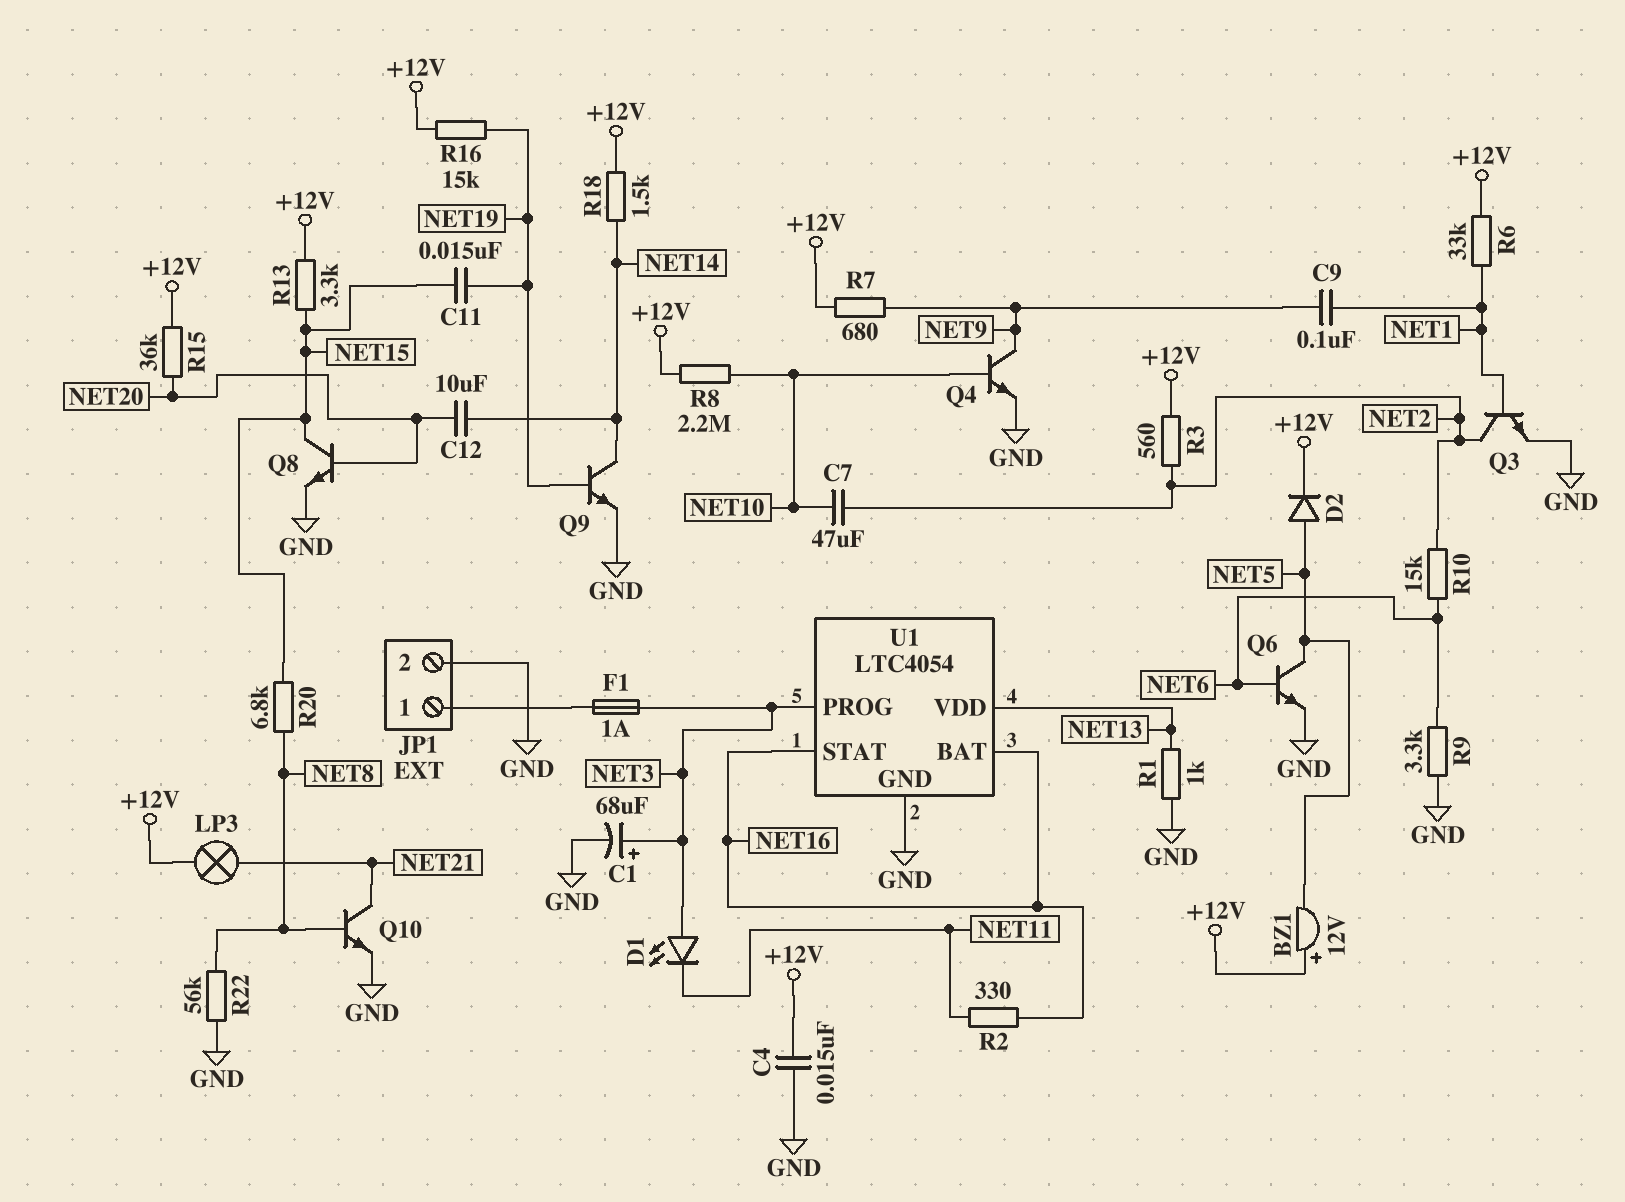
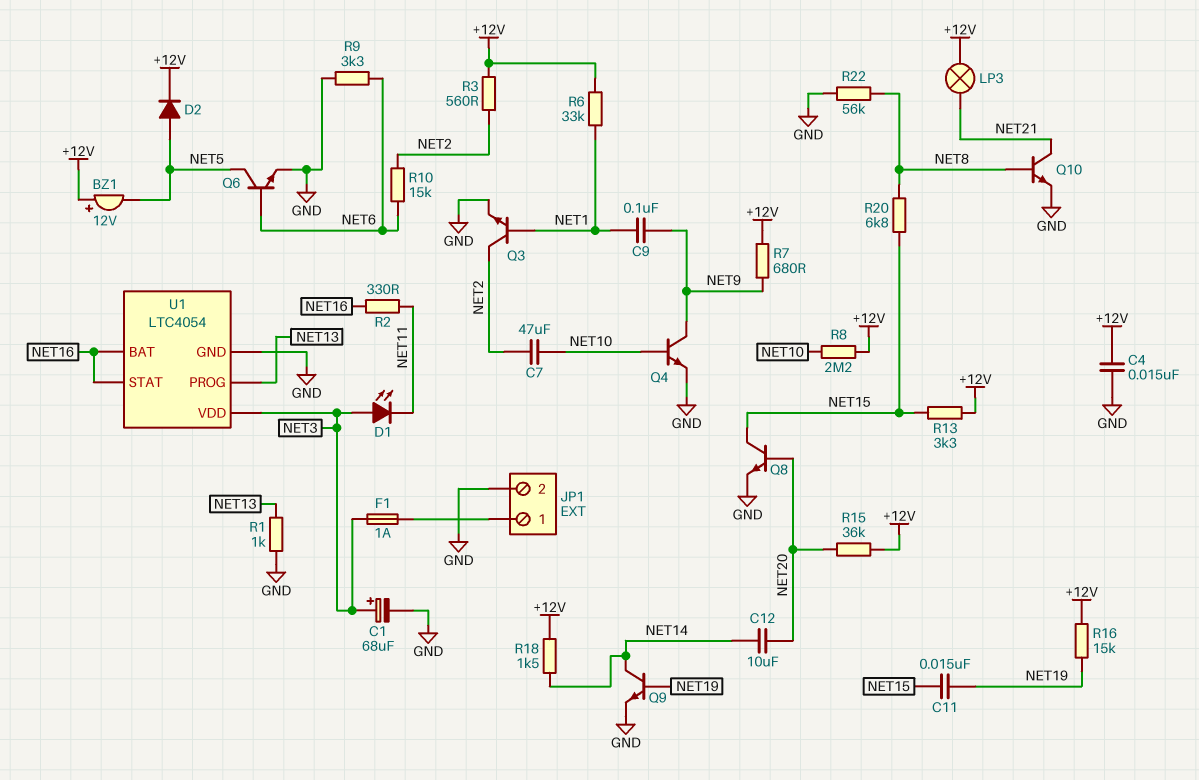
U1 pin PROG: NET3 -> NET13
U1 pin VDD: NET13 -> NET3

